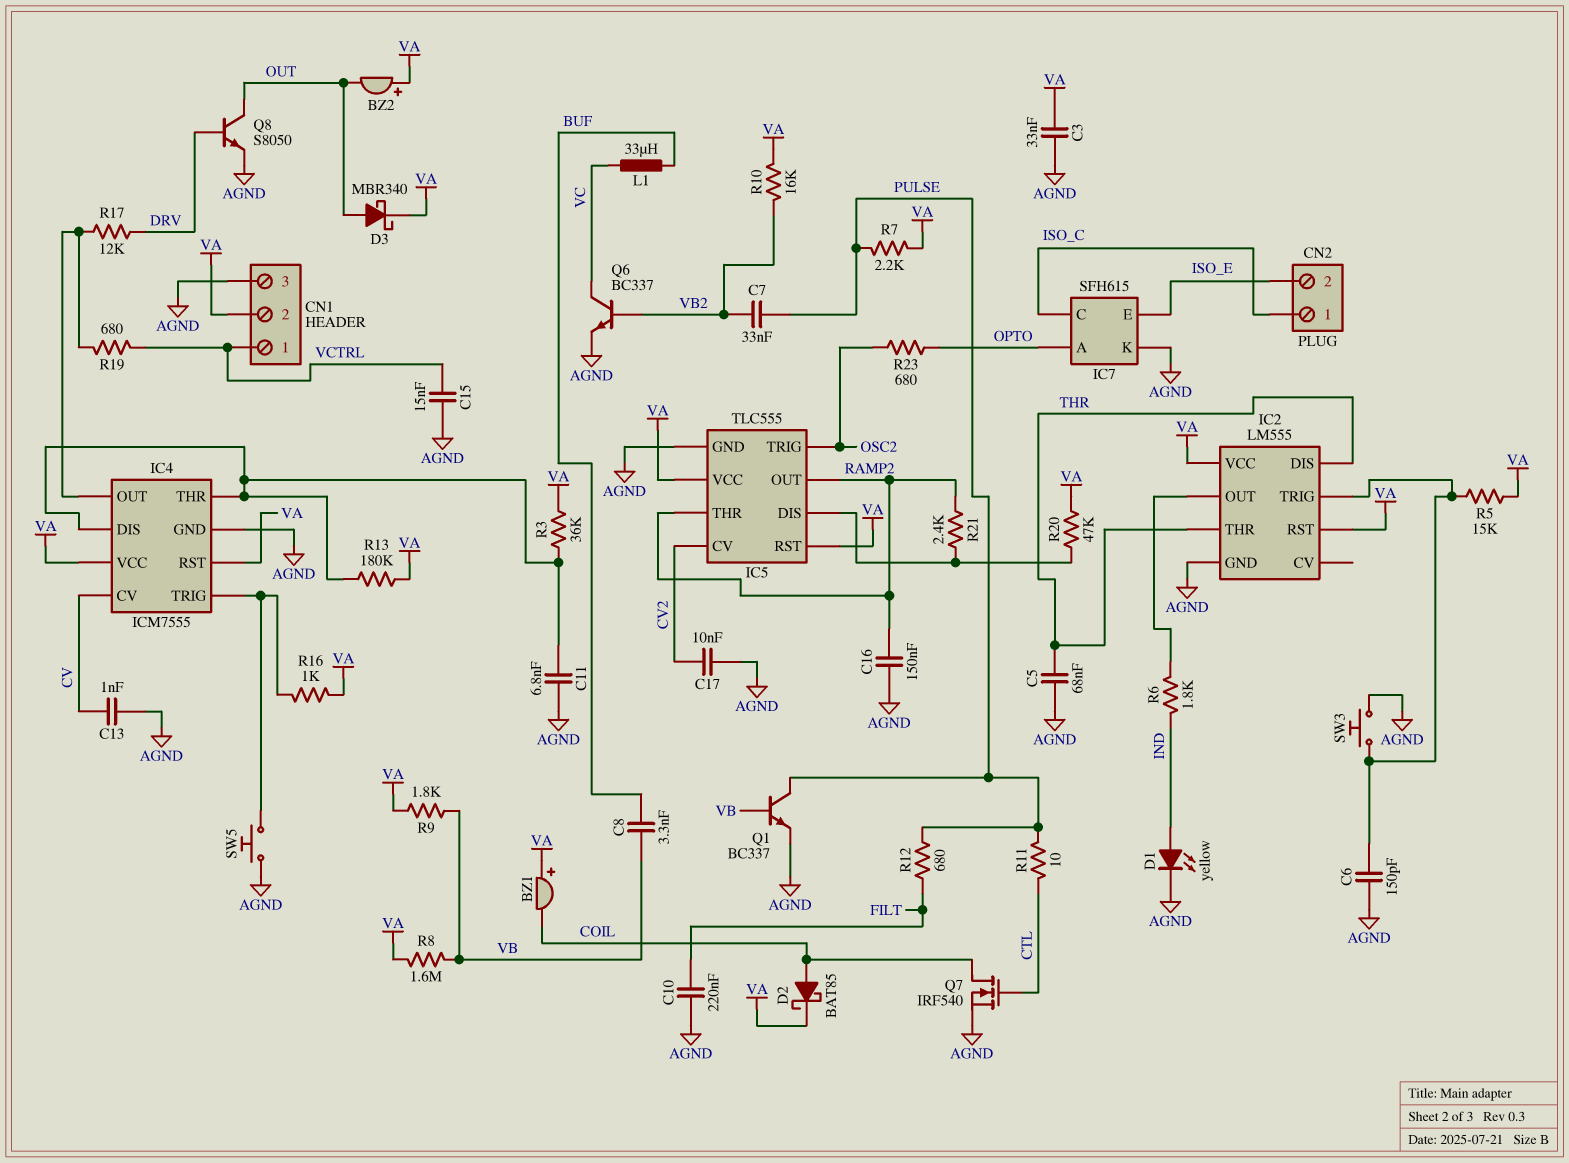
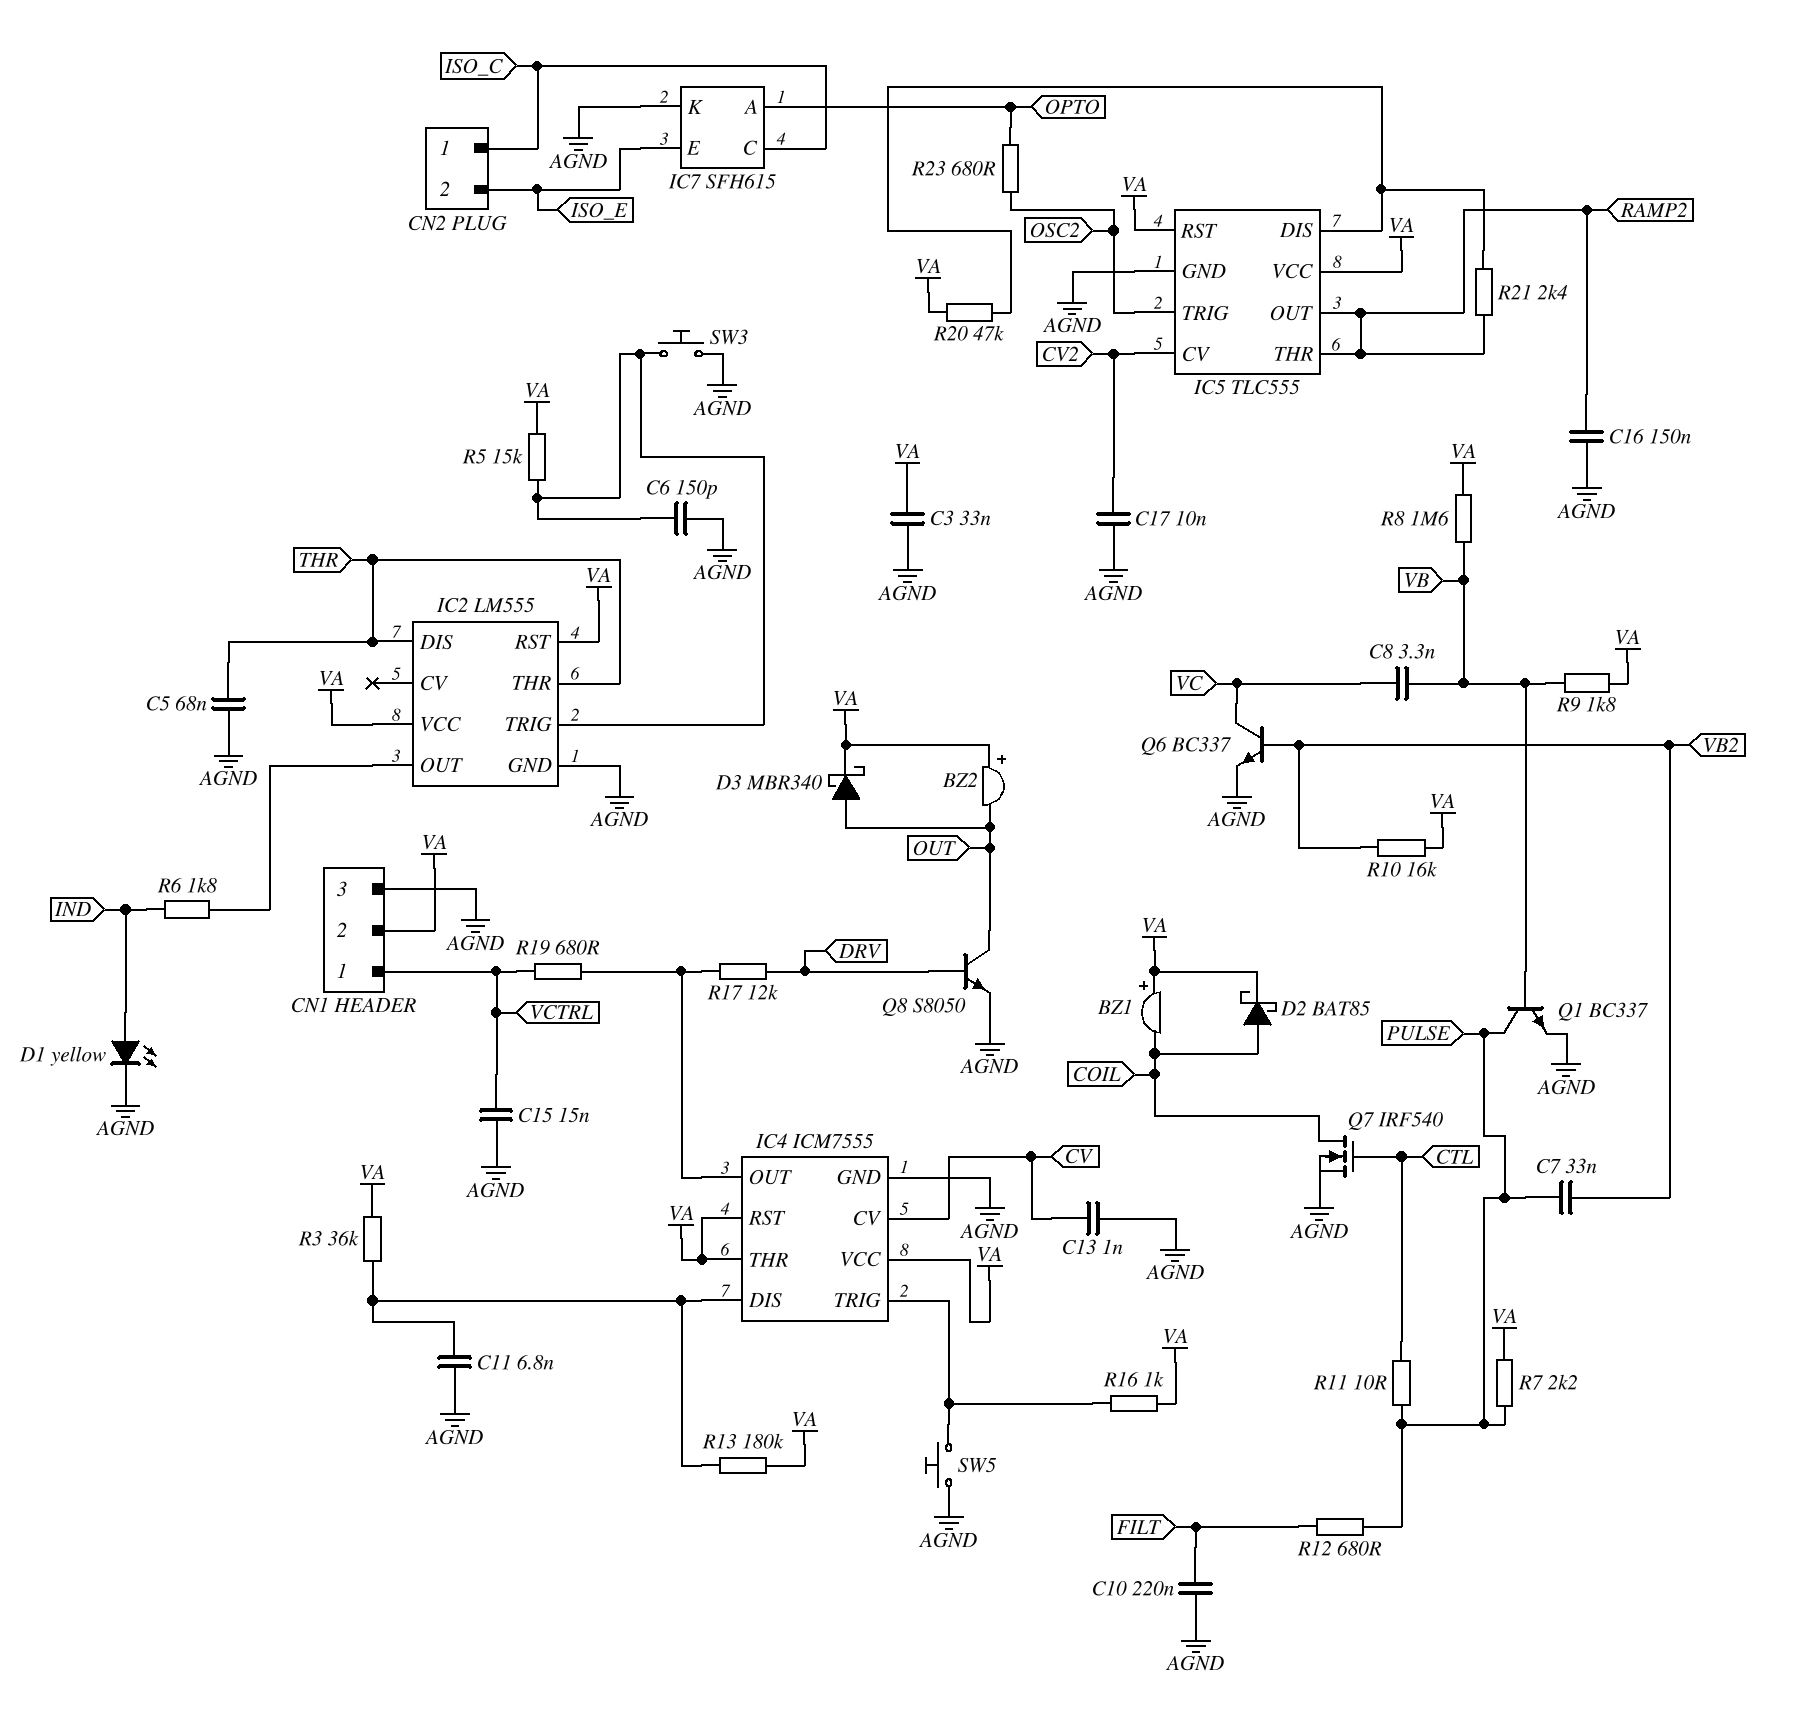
C8: 3.3nF (BUF, VB) -> 3.3nF (VB, VC)
IC4 pin THR: IC4/DIS -> VA
L1: 33uH (BUF, VC) -> none

